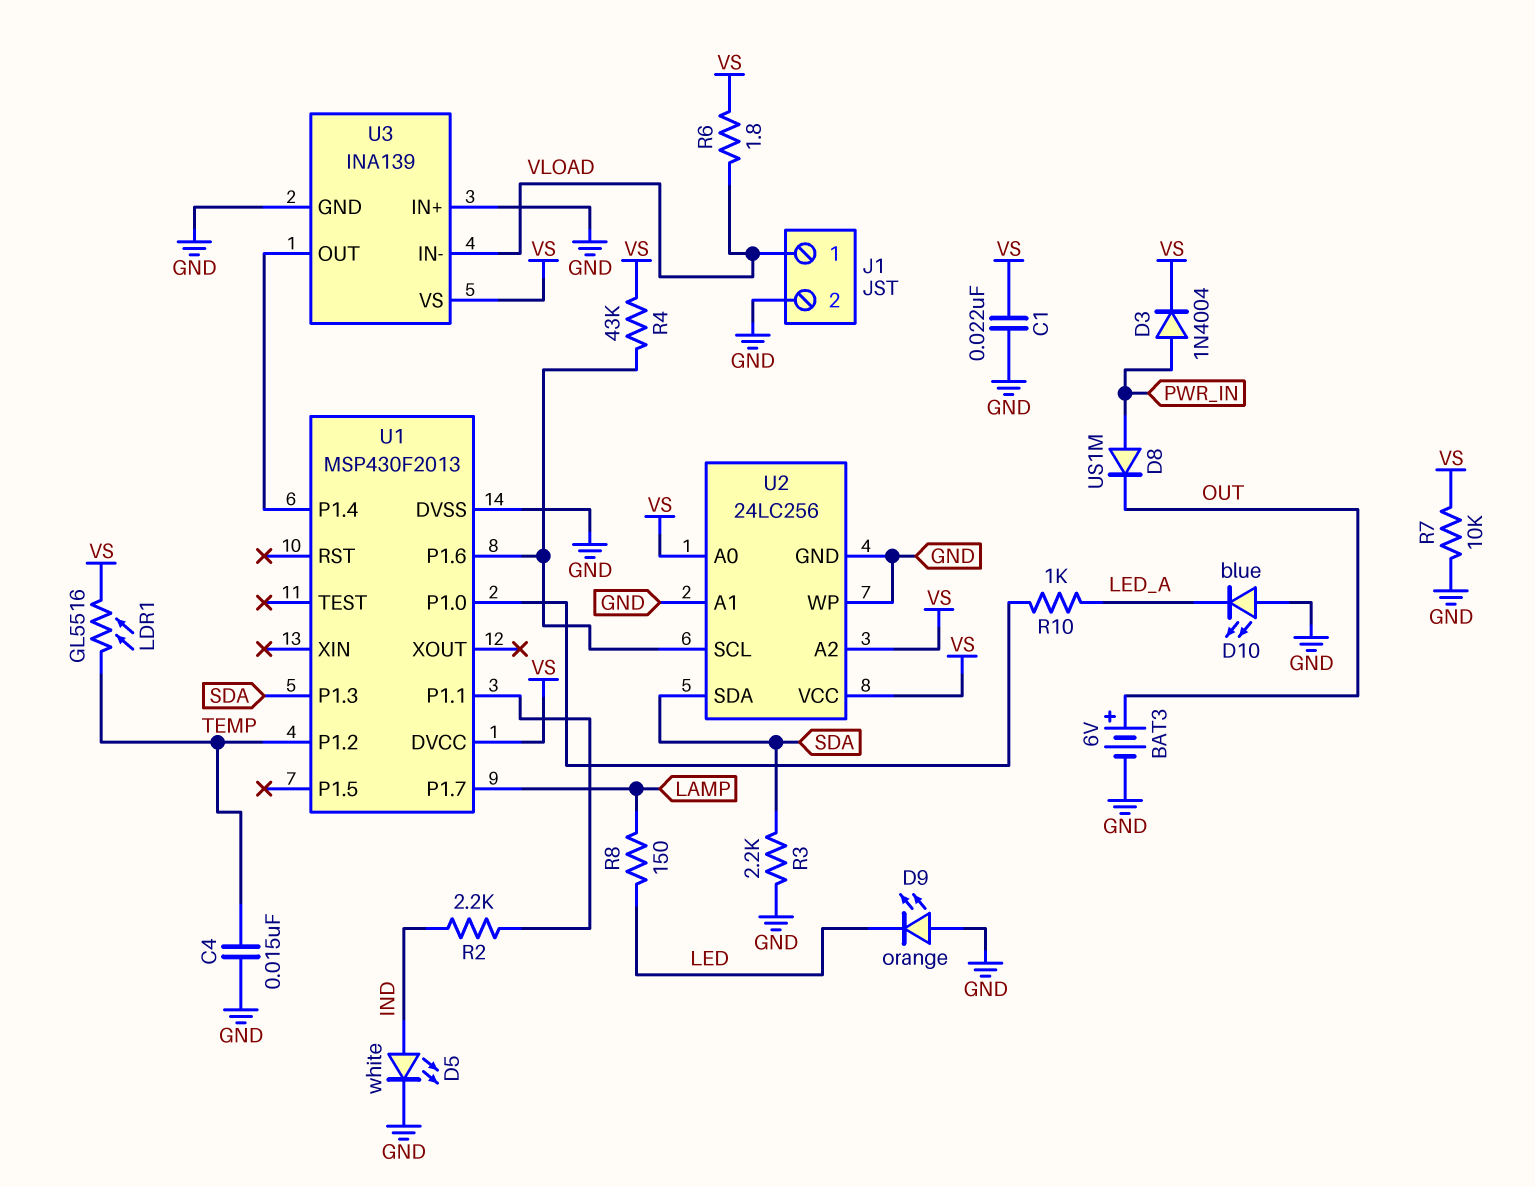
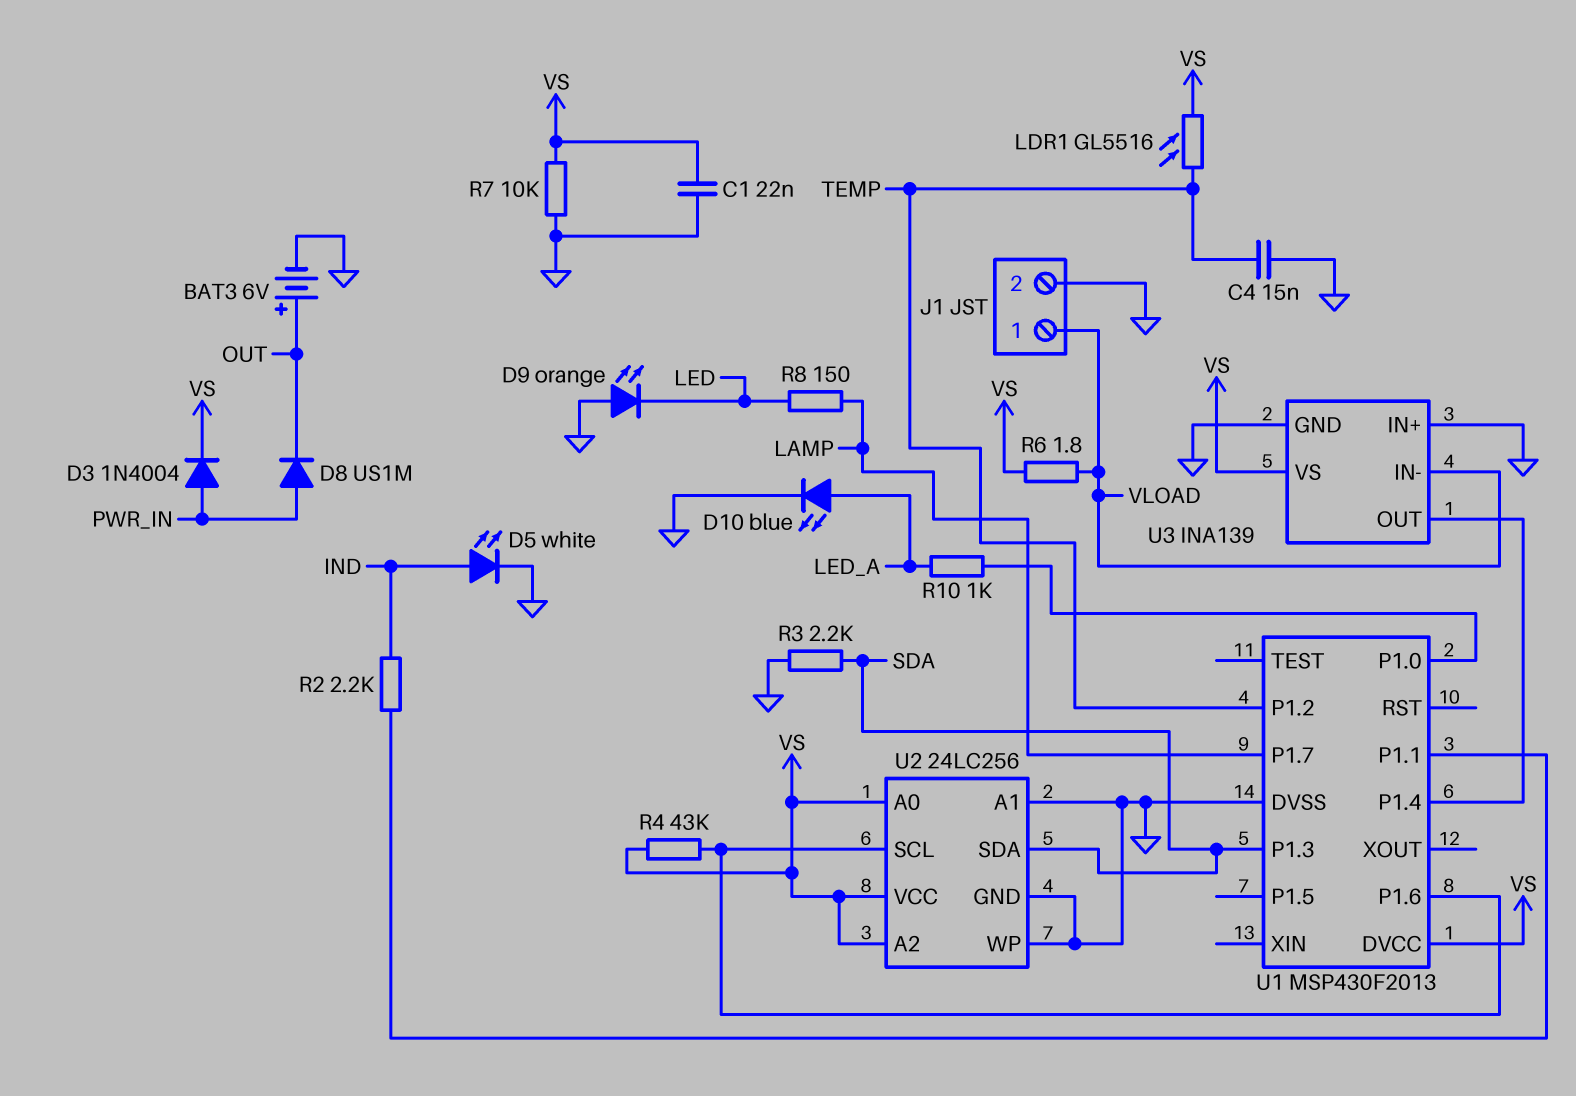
D10: LED blue (A GND, K LED_A) -> LED blue (A LED_A, K GND)

